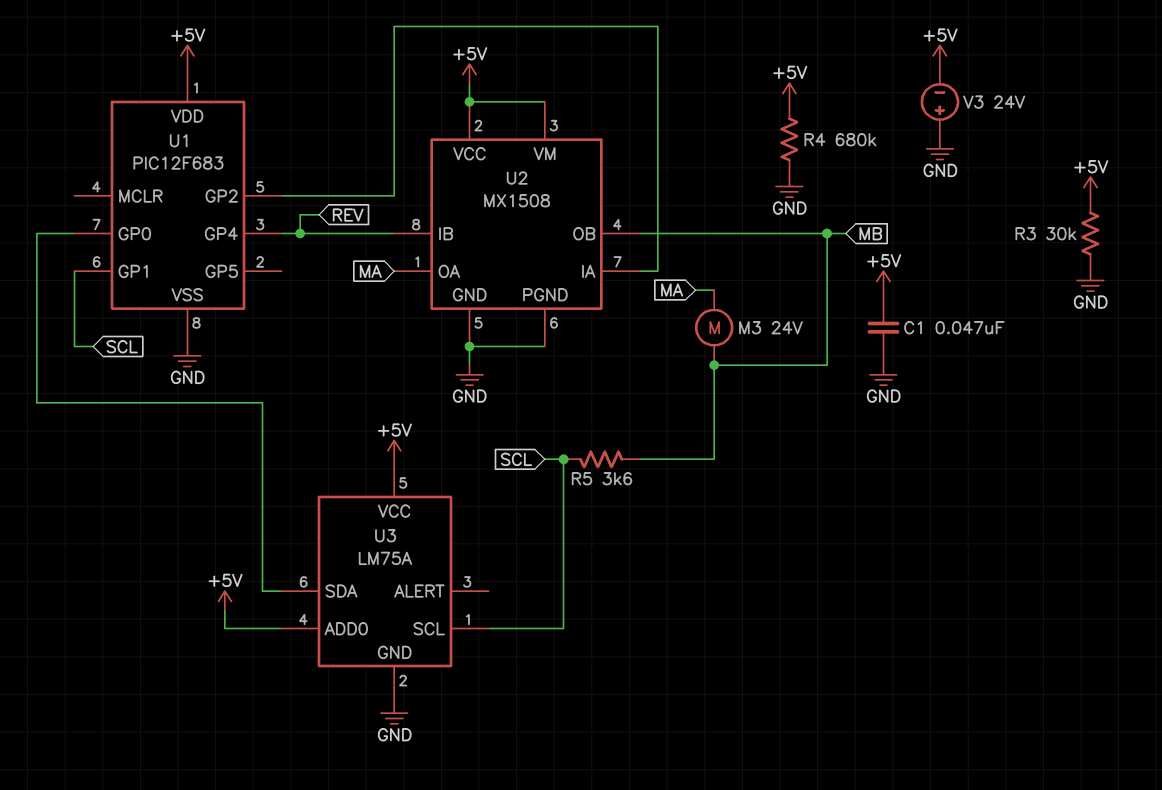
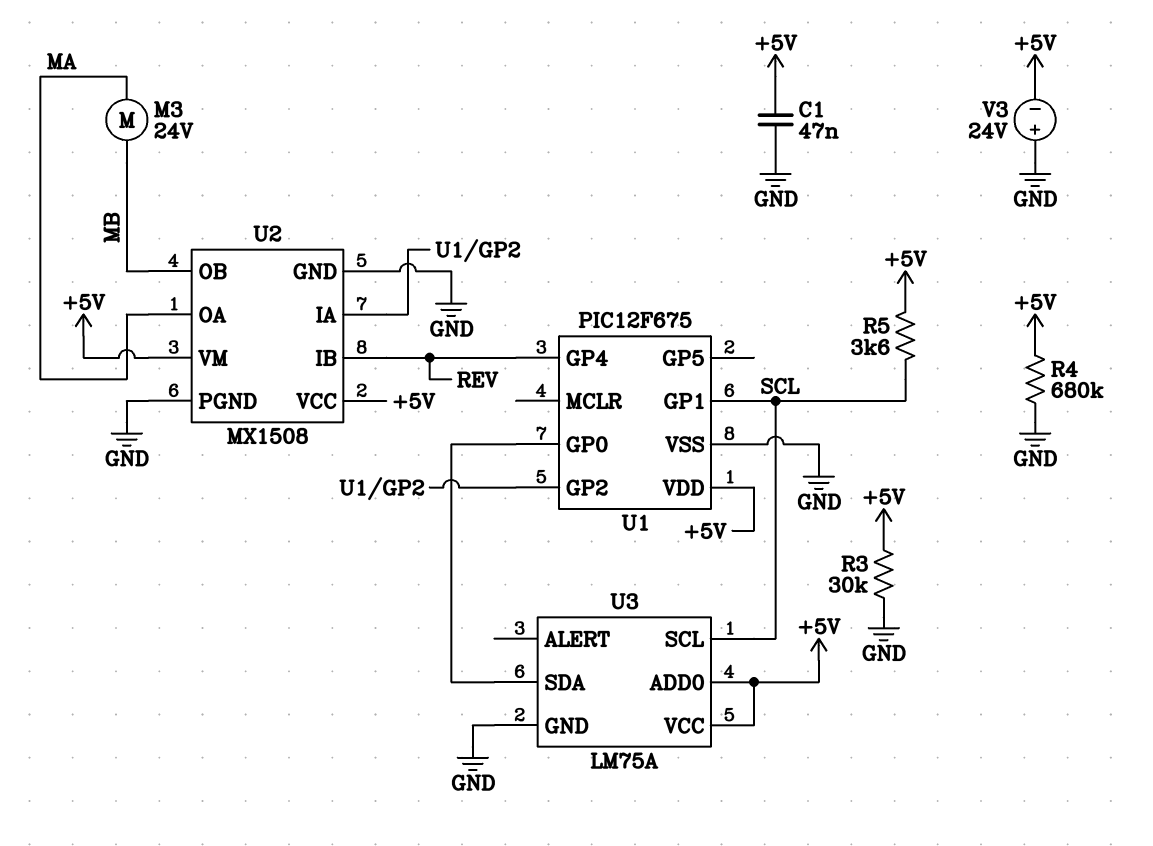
R5: 3.6k (MB, SCL) -> 3.6k (+5V, SCL)
U1: PIC12F683 -> PIC12F675

